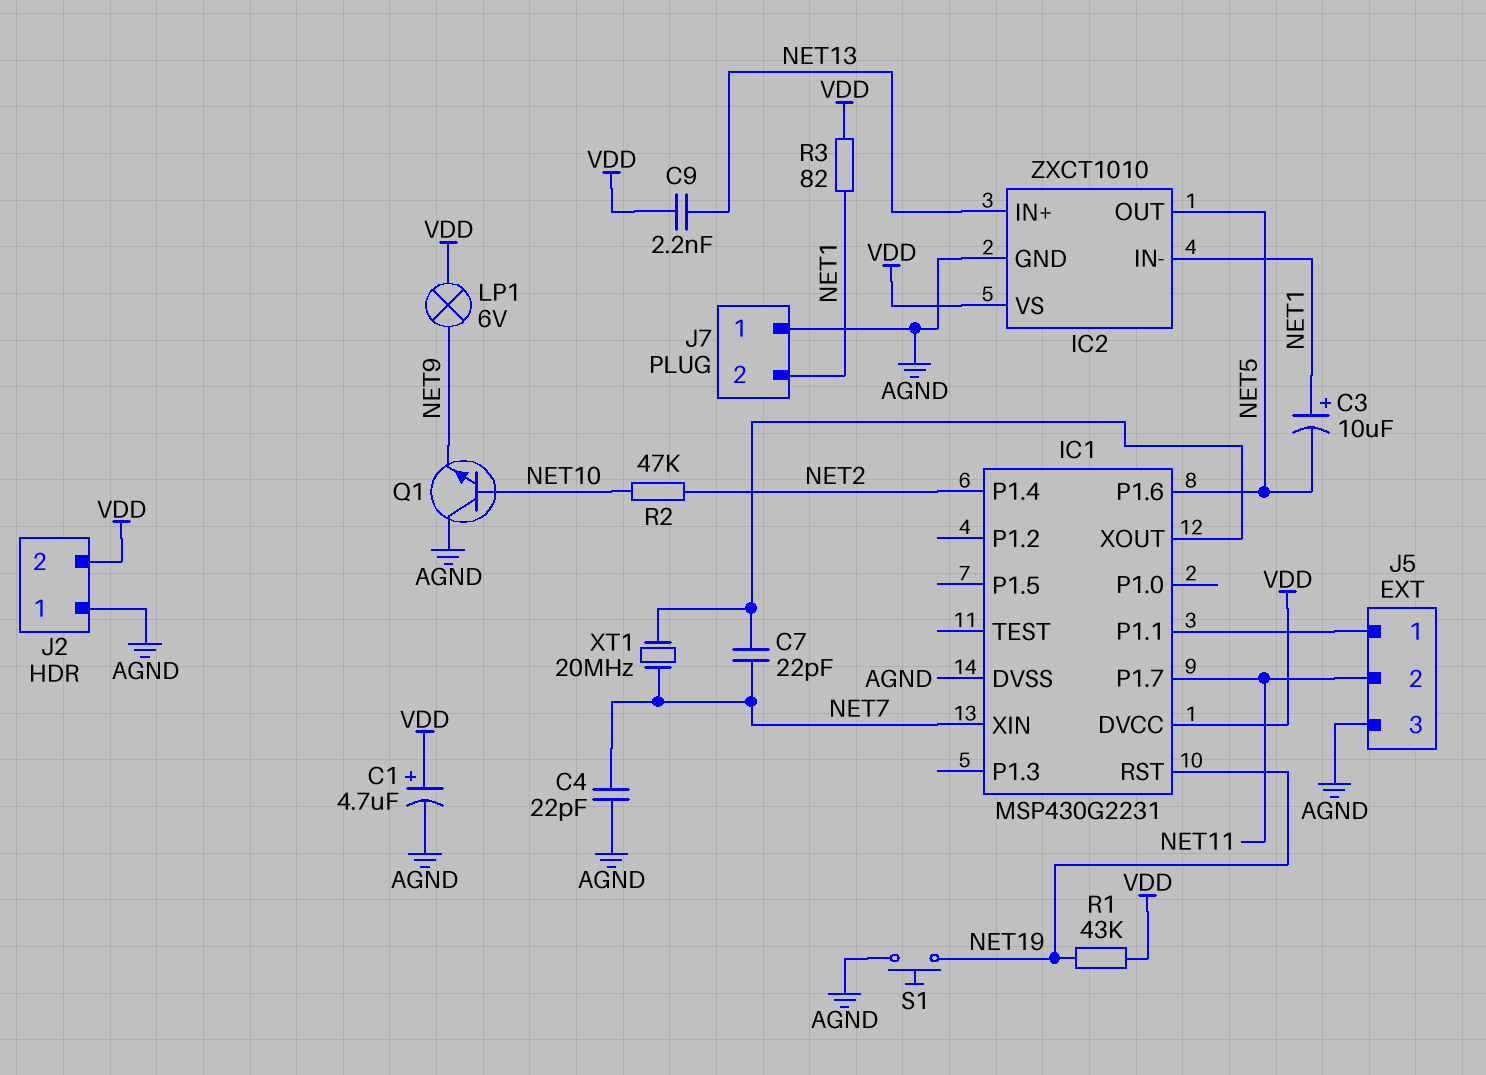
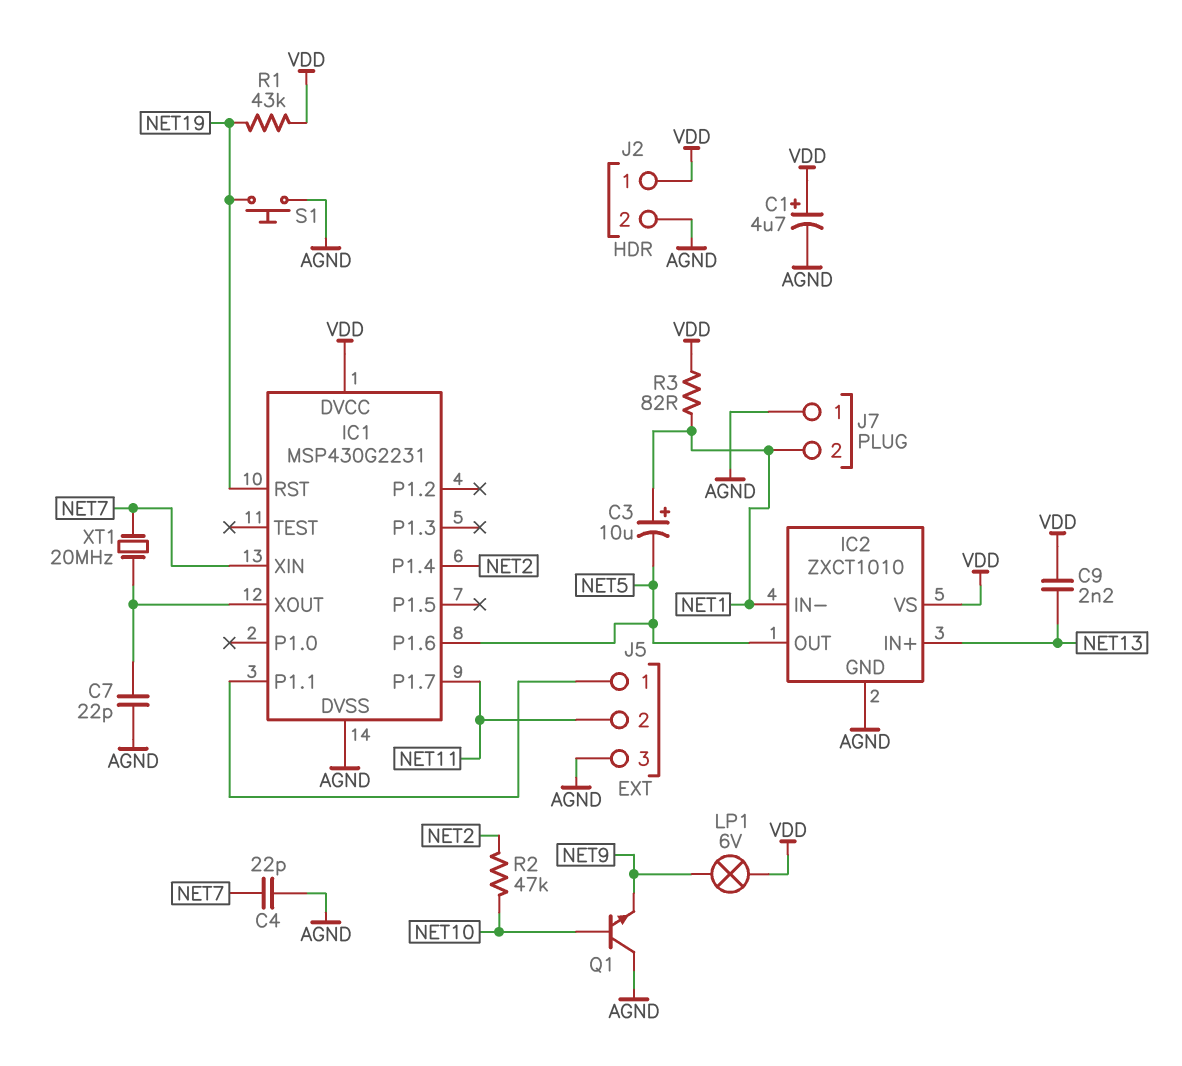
C7: 22pF (IC1/XOUT, NET7) -> 22pF (AGND, IC1/XOUT)
J2 pin 1: AGND -> VDD
J2 pin 2: VDD -> AGND

